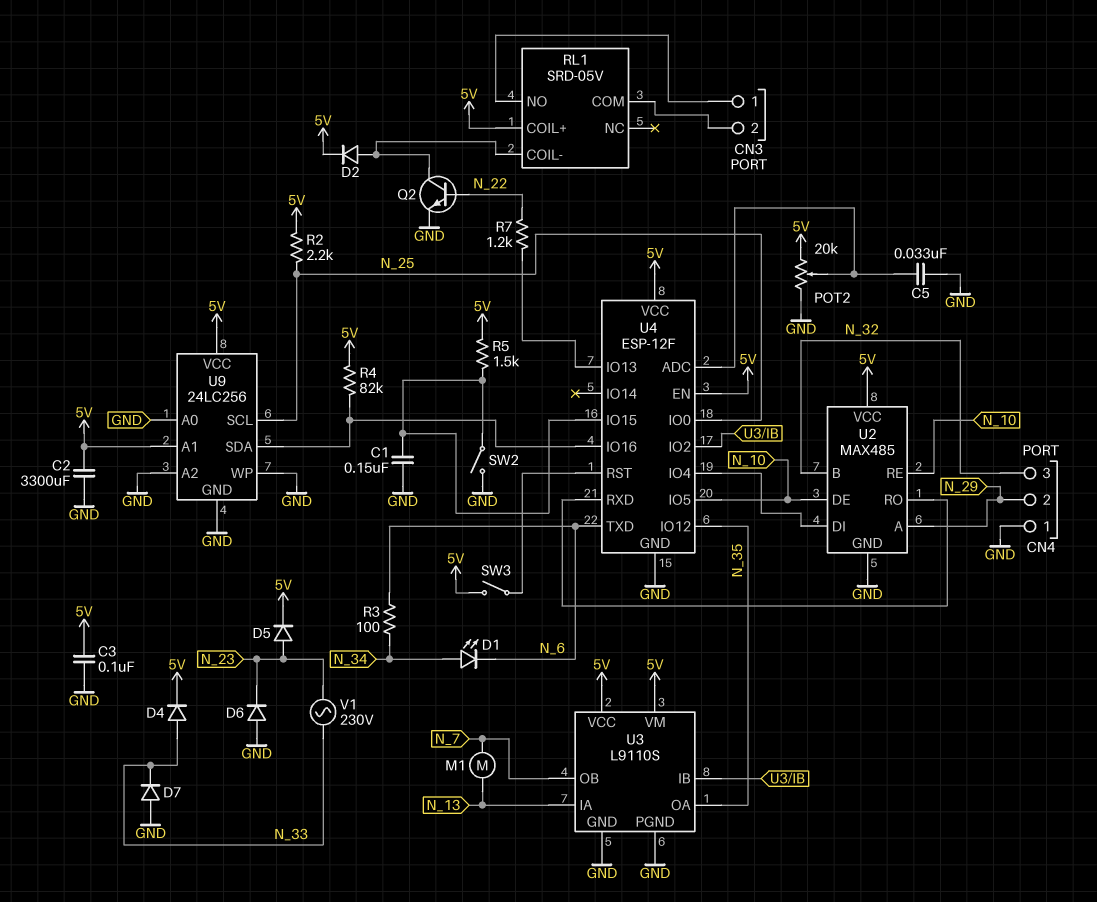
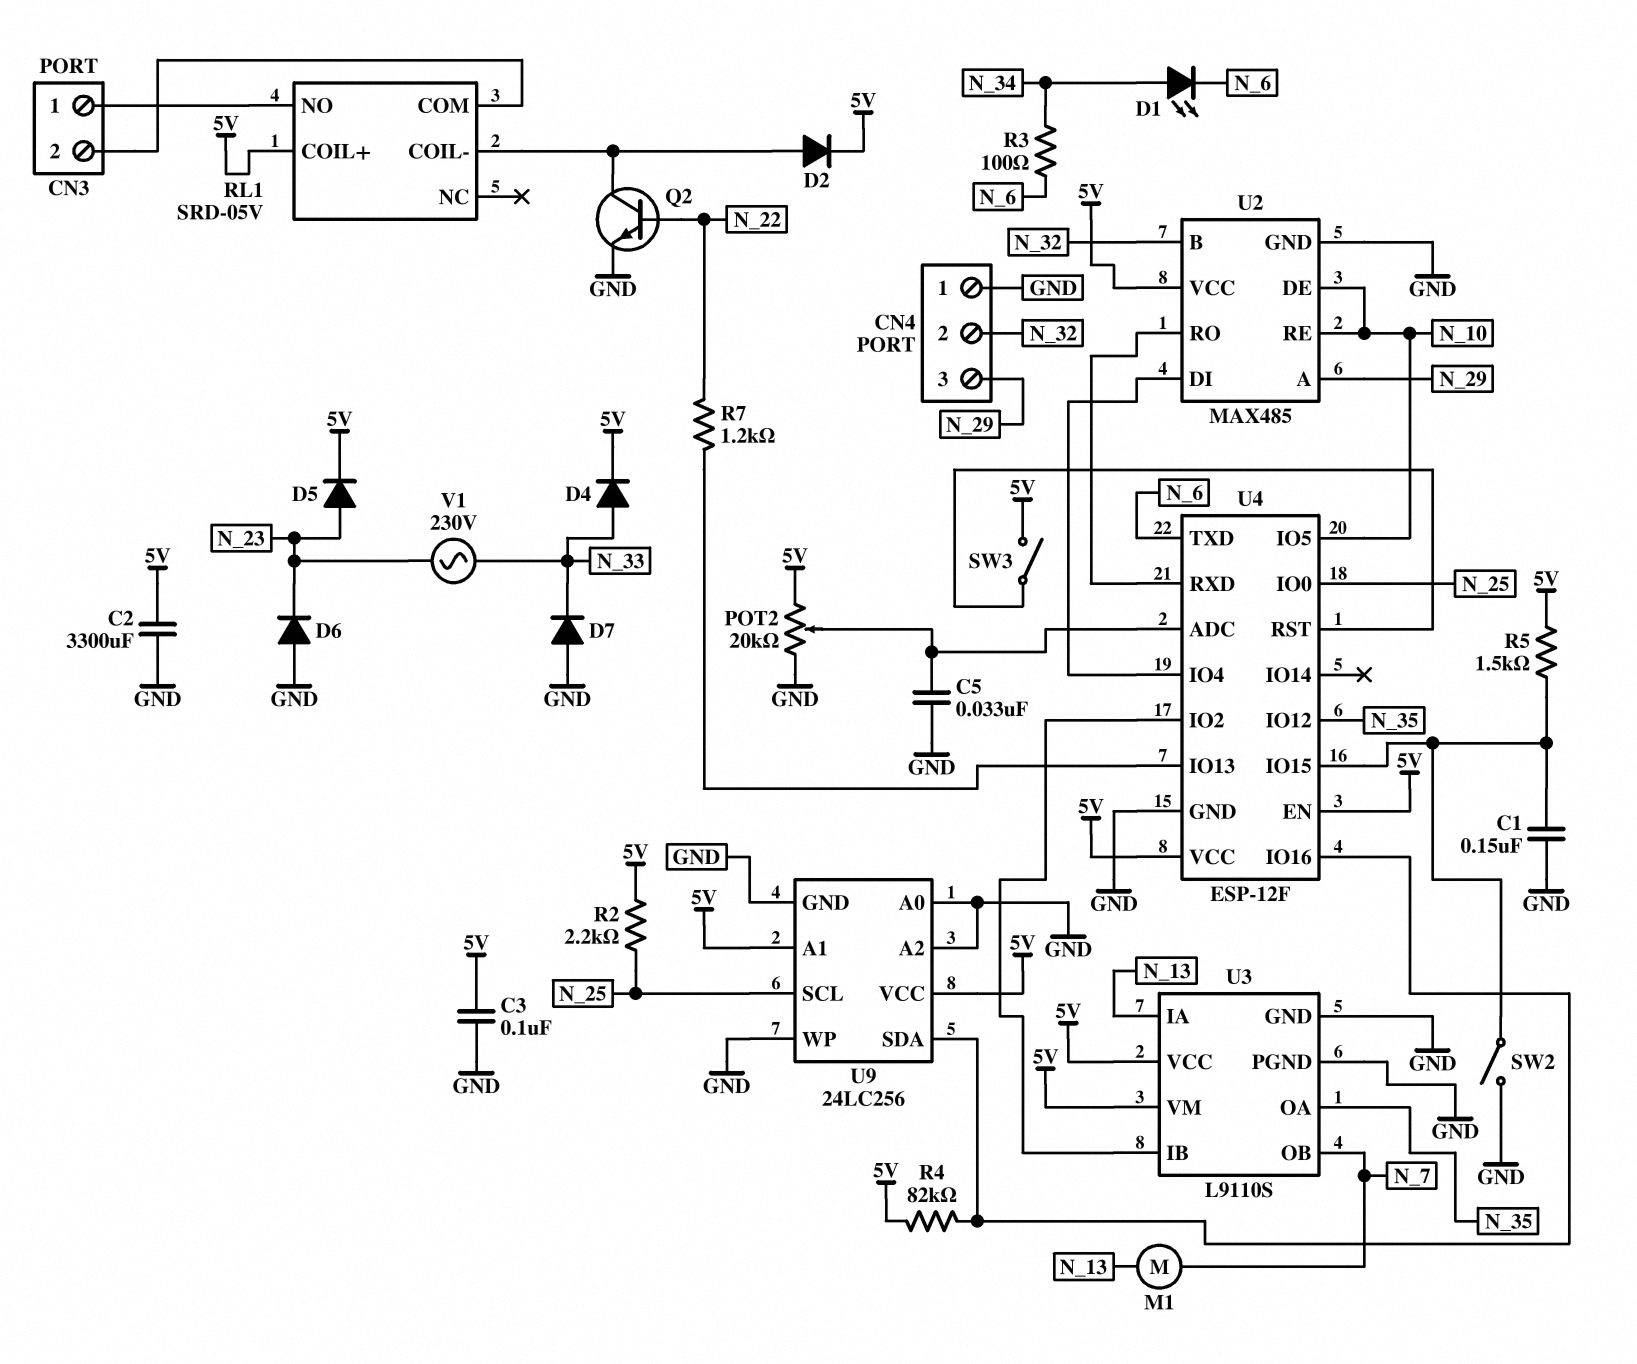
CN4 pin 2: N_29 -> N_32
CN4 pin 3: N_32 -> N_29

